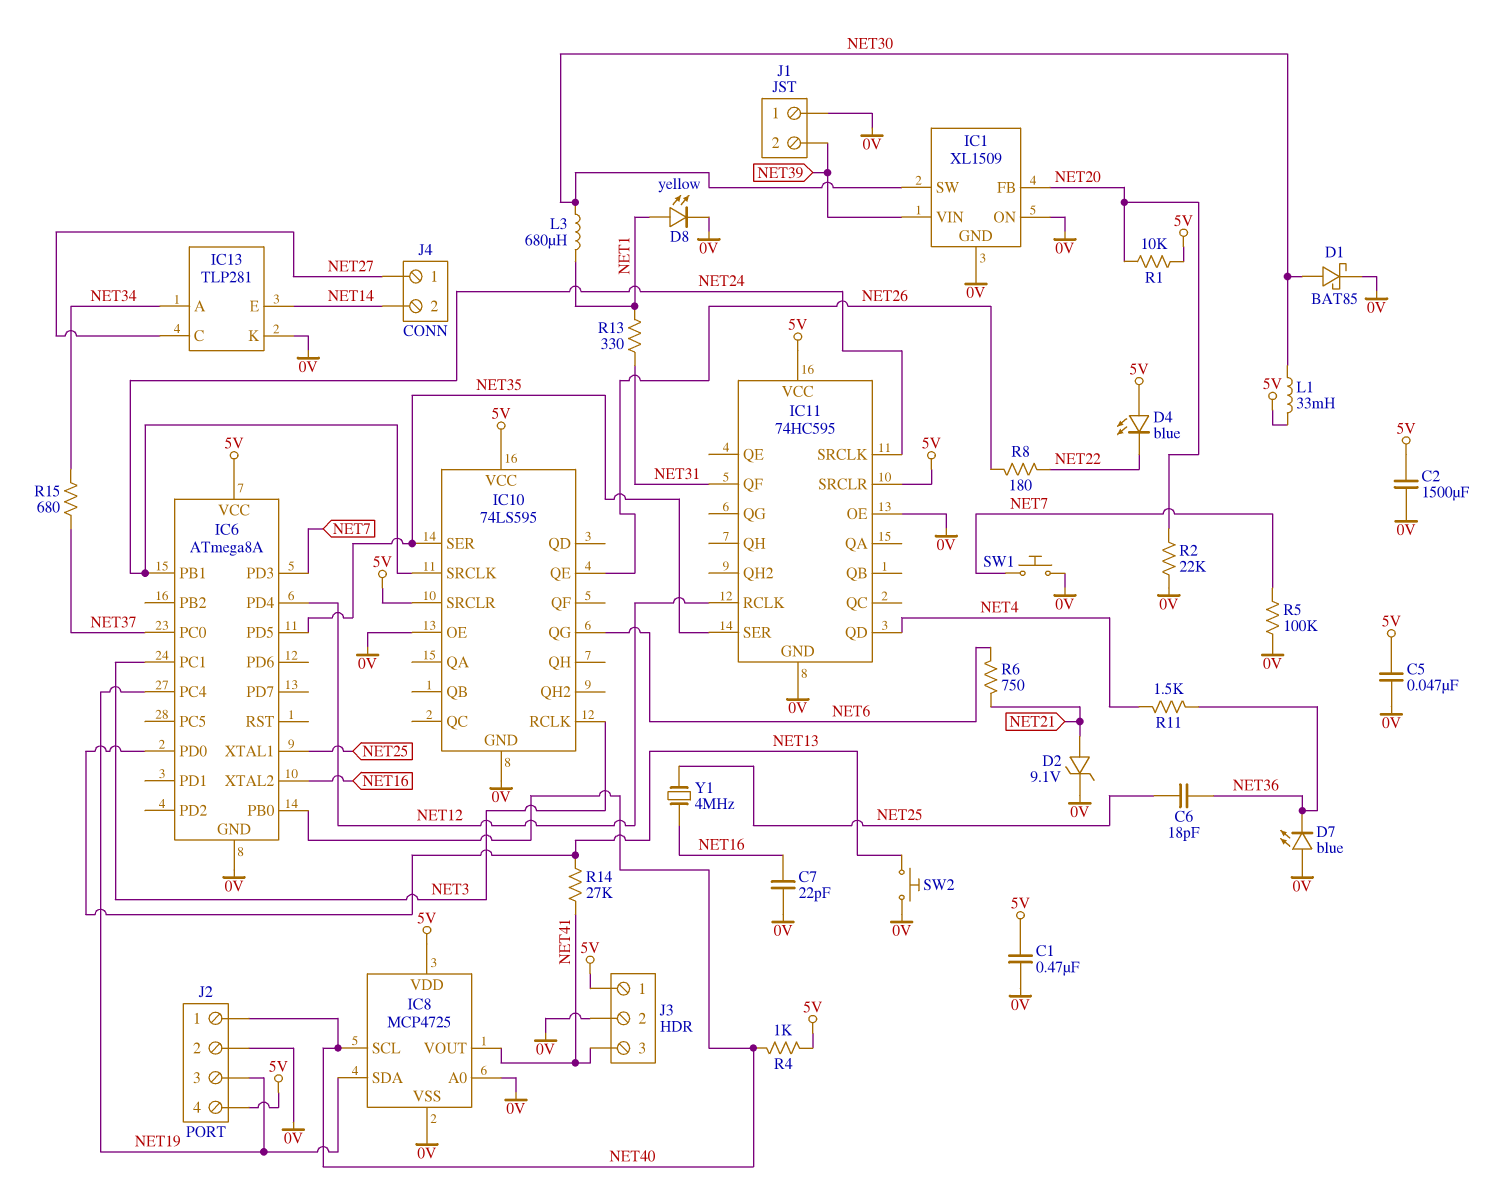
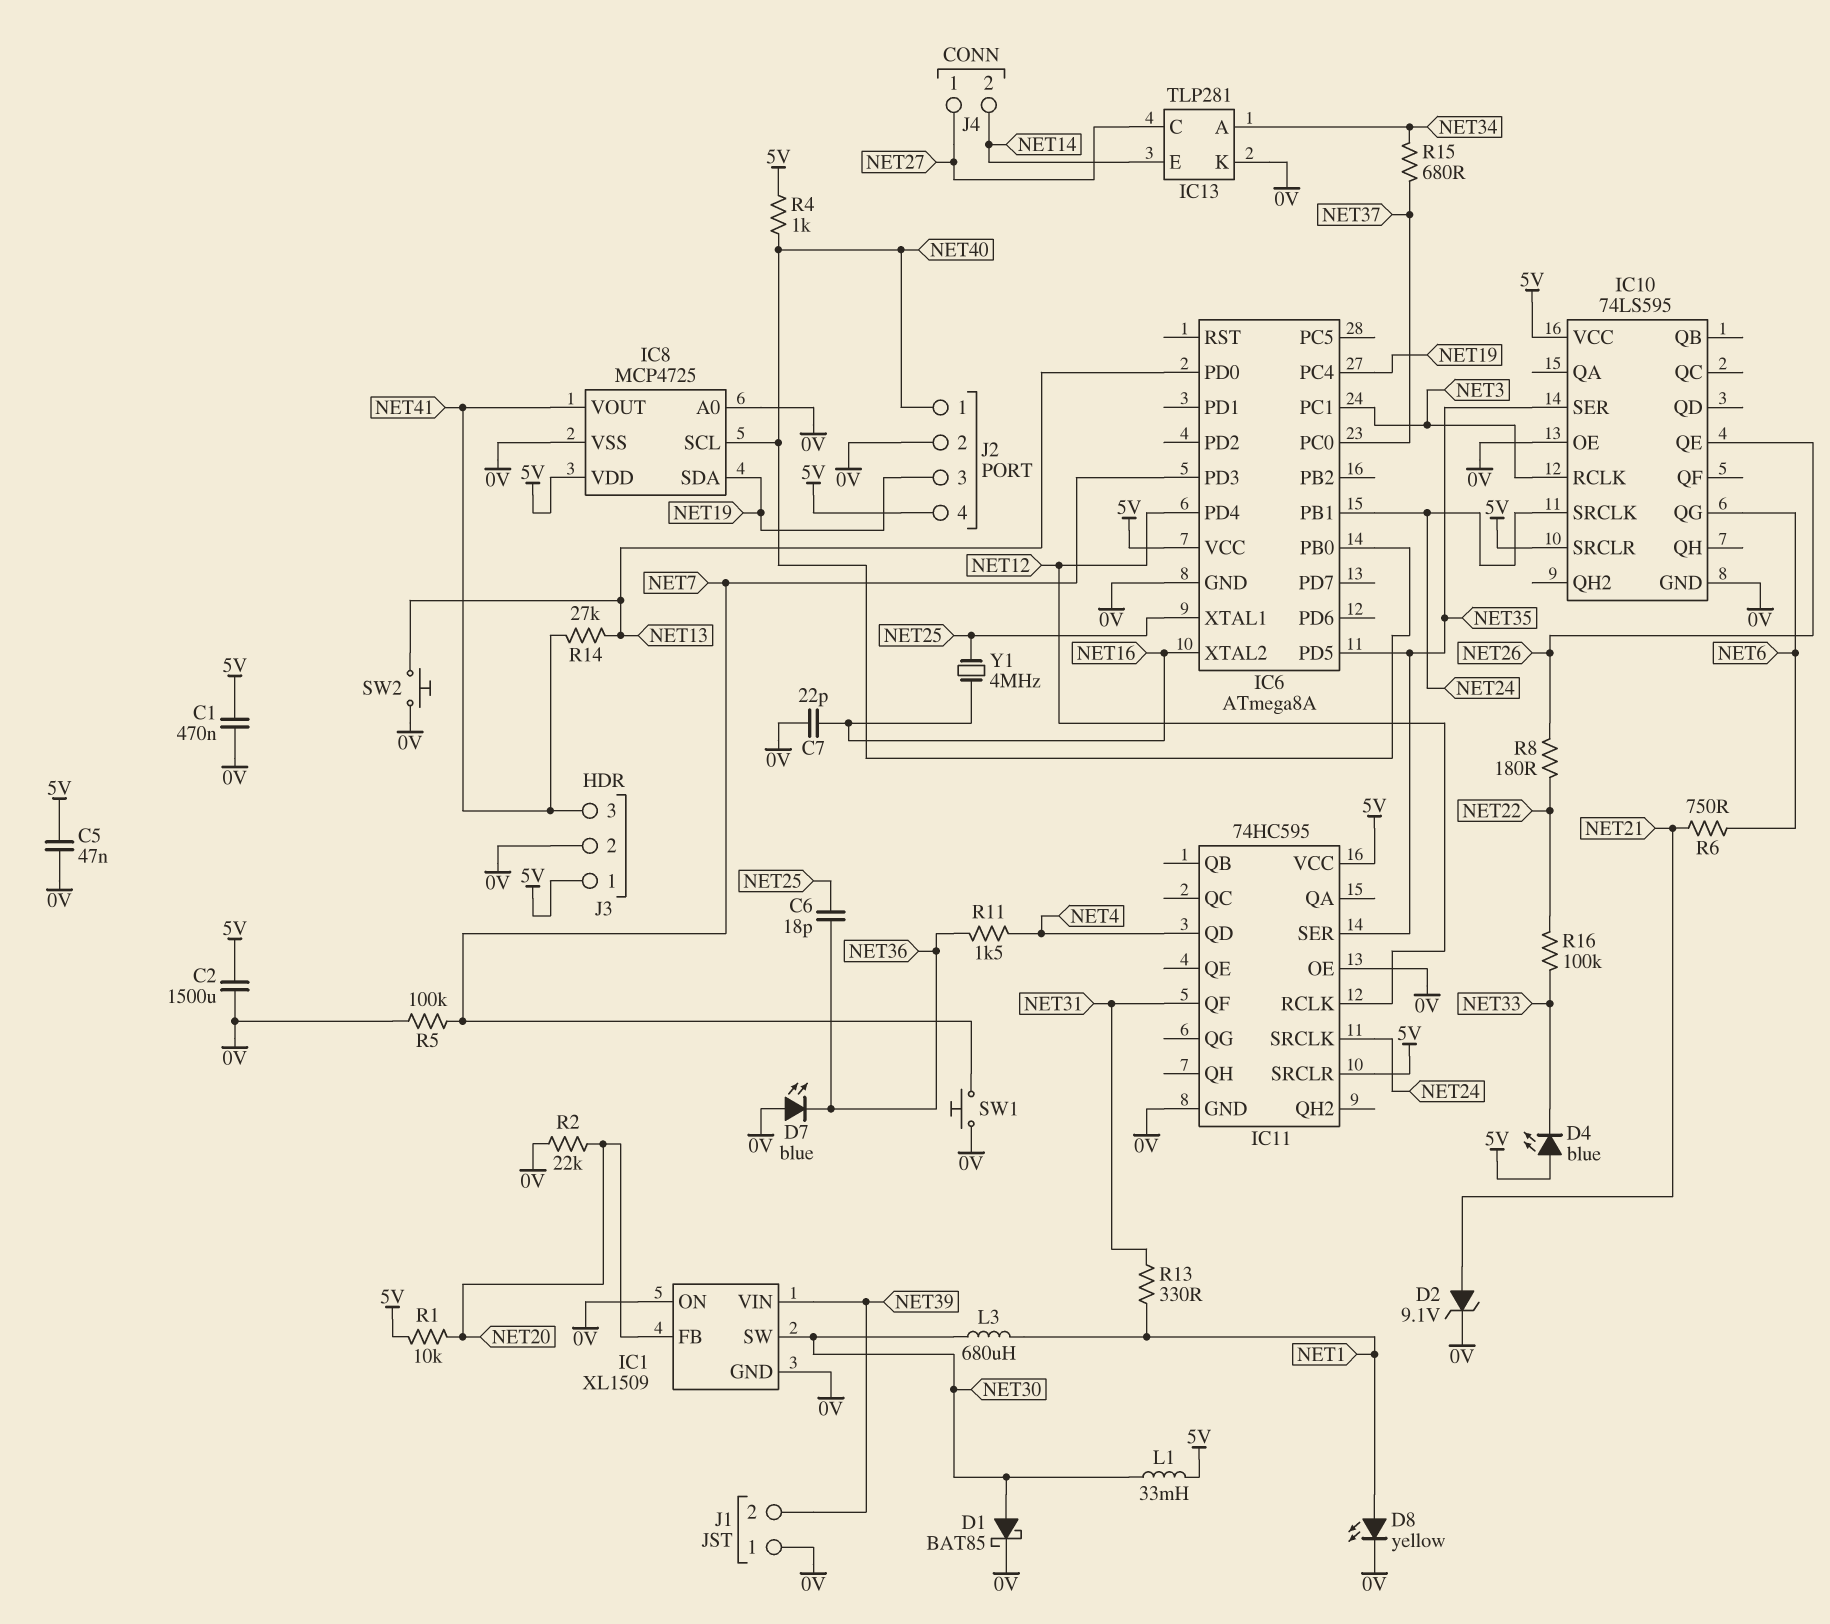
D4: LED blue (A 5V, K NET22) -> LED blue (A 5V, K NET33)
R16: none -> 100k (NET22, NET33)

